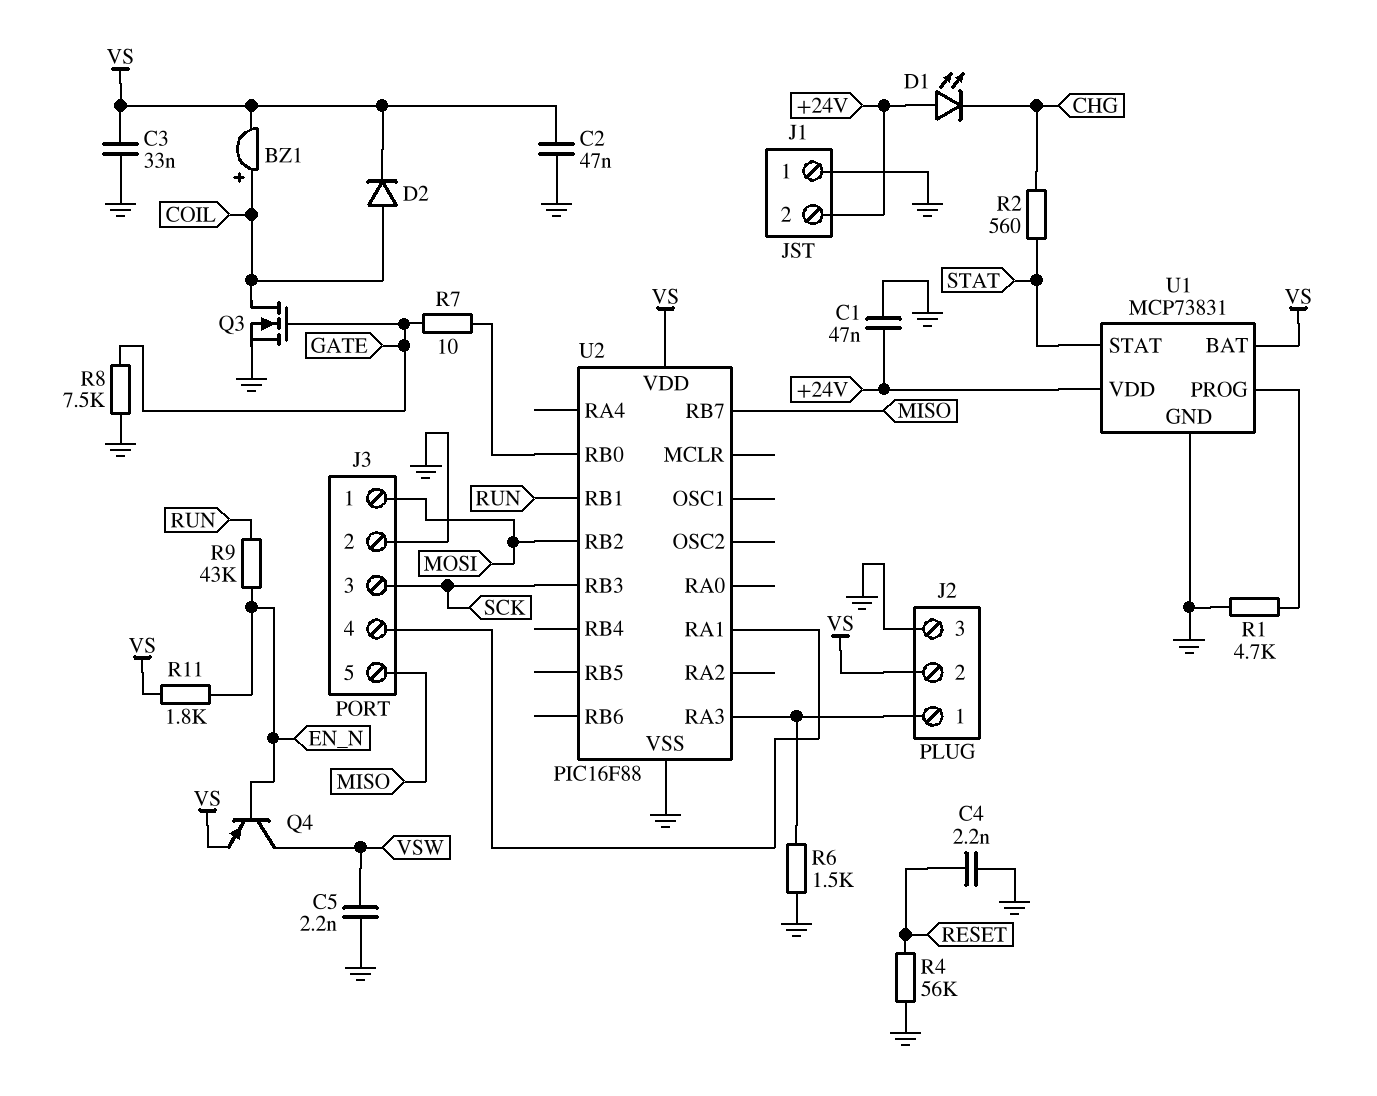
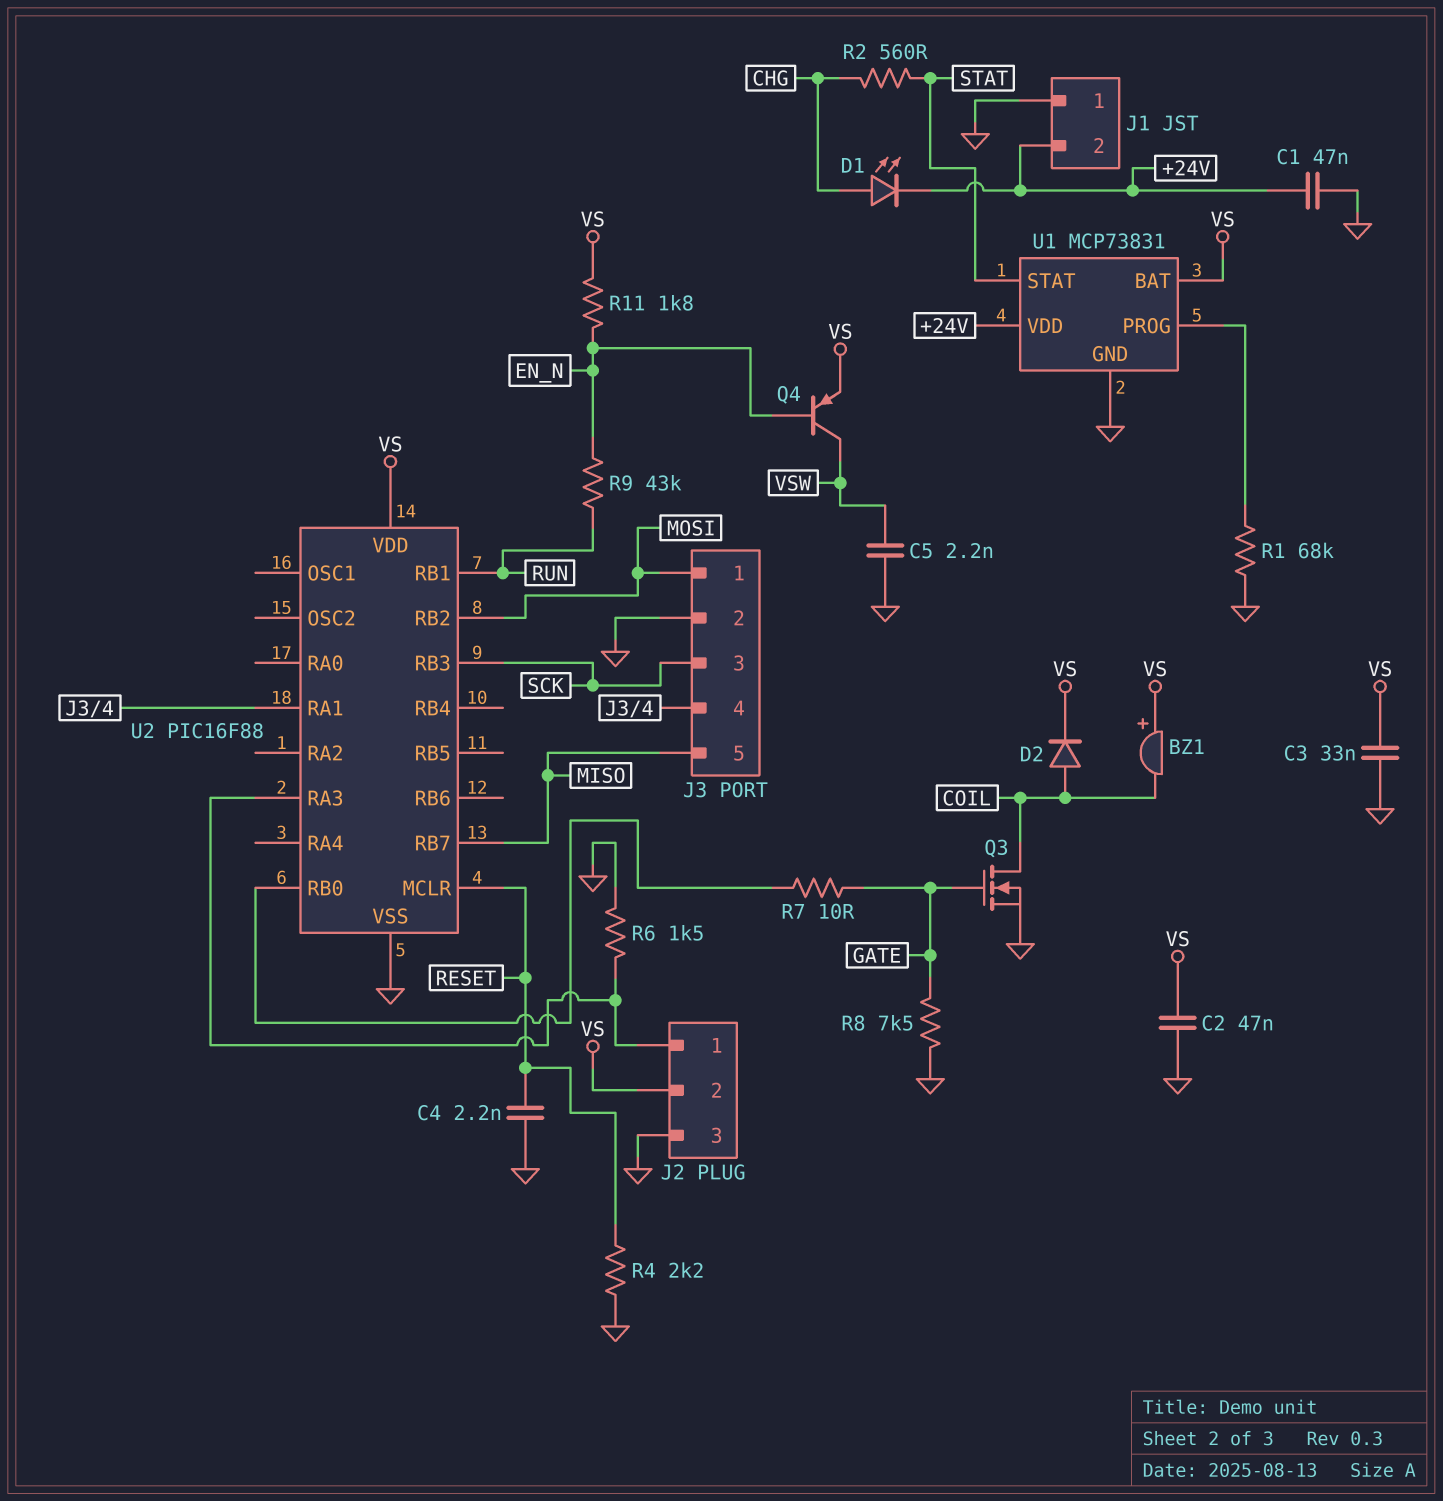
BZ1: buzzer (plus COIL, minus VS) -> buzzer (plus VS, minus COIL)
D1: LED (A +24V, K CHG) -> LED (A CHG, K +24V)
R1: 4.7k (GND, U1/PROG) -> 68k (GND, U1/PROG)
R4: 56k (GND, RESET) -> 2.2k (GND, RESET)
U2 pin MCLR: none -> RESET

